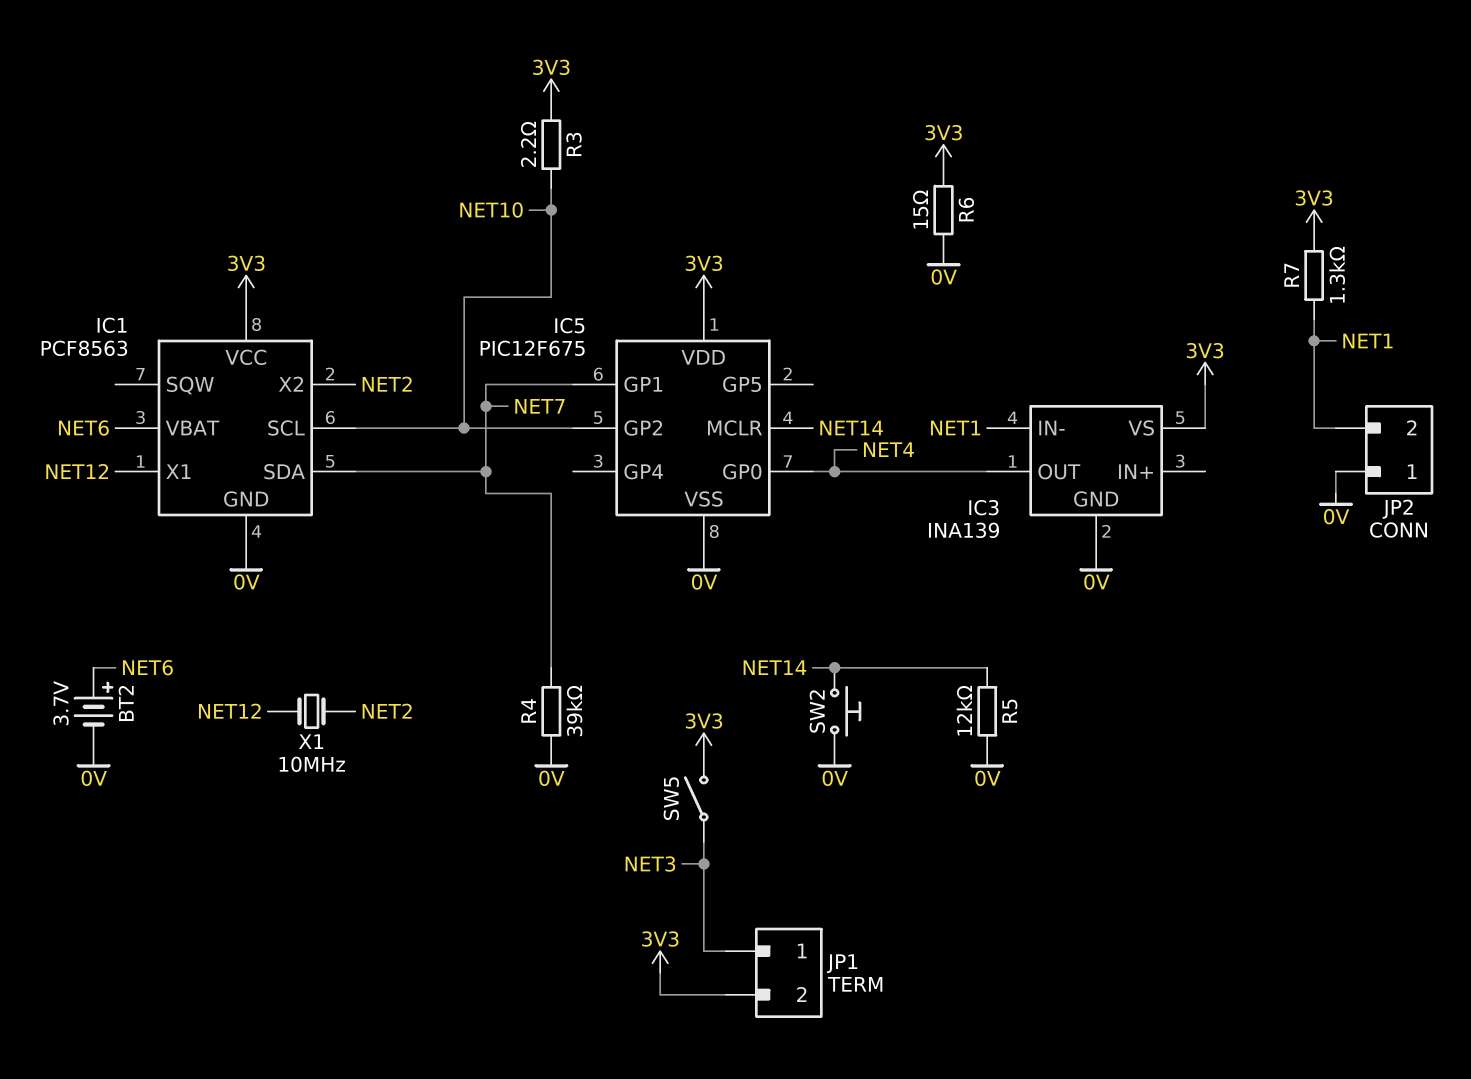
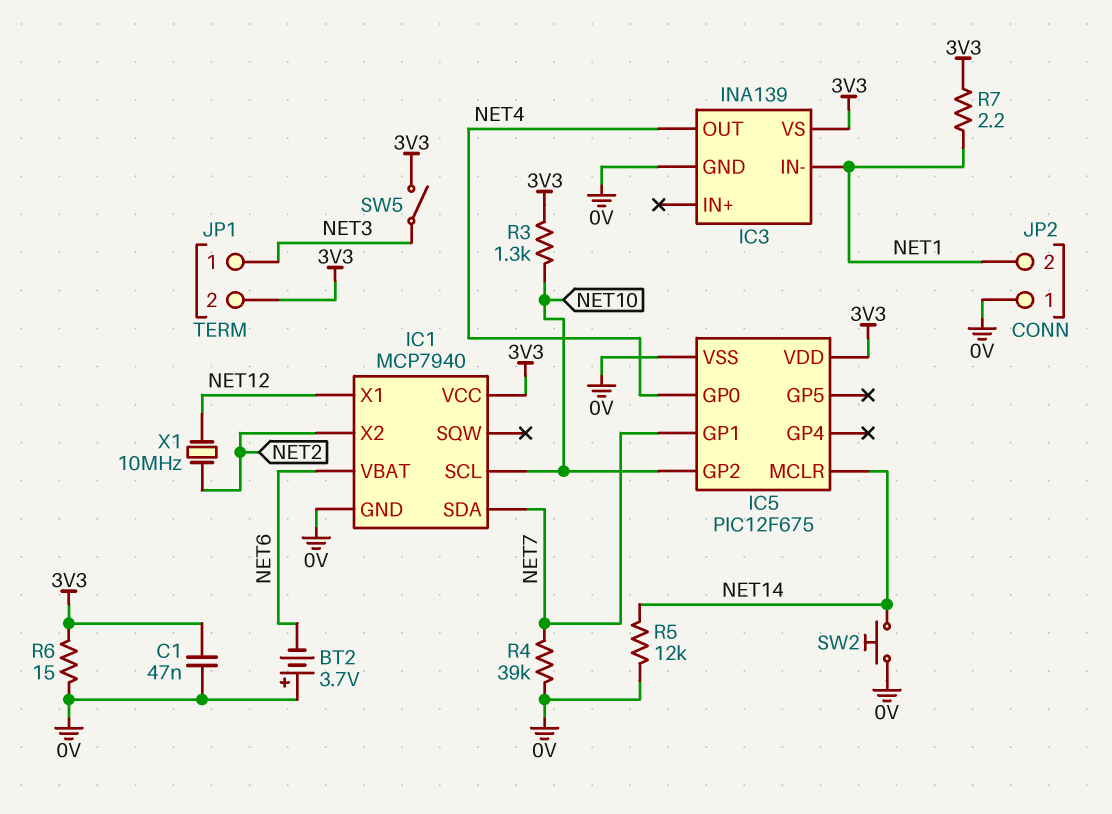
BT2: 3.7V (plus NET6, minus 0V) -> 3.7V (plus 0V, minus NET6)
C1: none -> 47nF (0V, 3V3)
IC1: PCF8563 -> MCP7940
R3: 2.2 (3V3, NET10) -> 1.3k (3V3, NET10)
R7: 1.3k (3V3, NET1) -> 2.2 (3V3, NET1)

